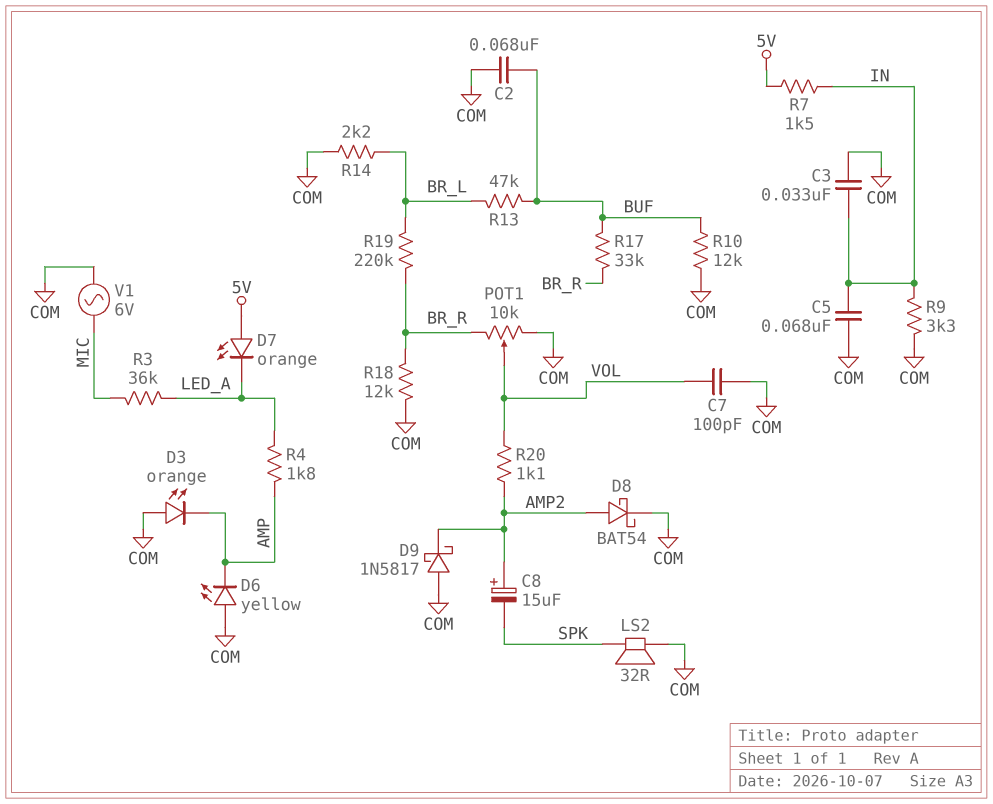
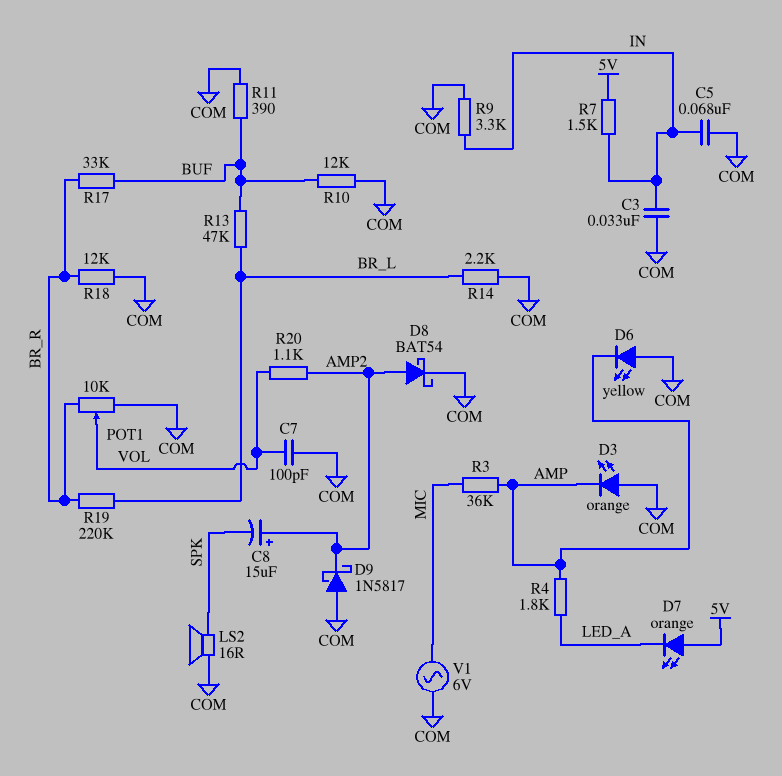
C2: 68nF (BUF, COM) -> none
LS2: speaker 32R (COM, SPK) -> speaker 16R (COM, SPK)
R3: 36k (LED_A, MIC) -> 36k (AMP, MIC)
R11: none -> 390 (BUF, COM)

